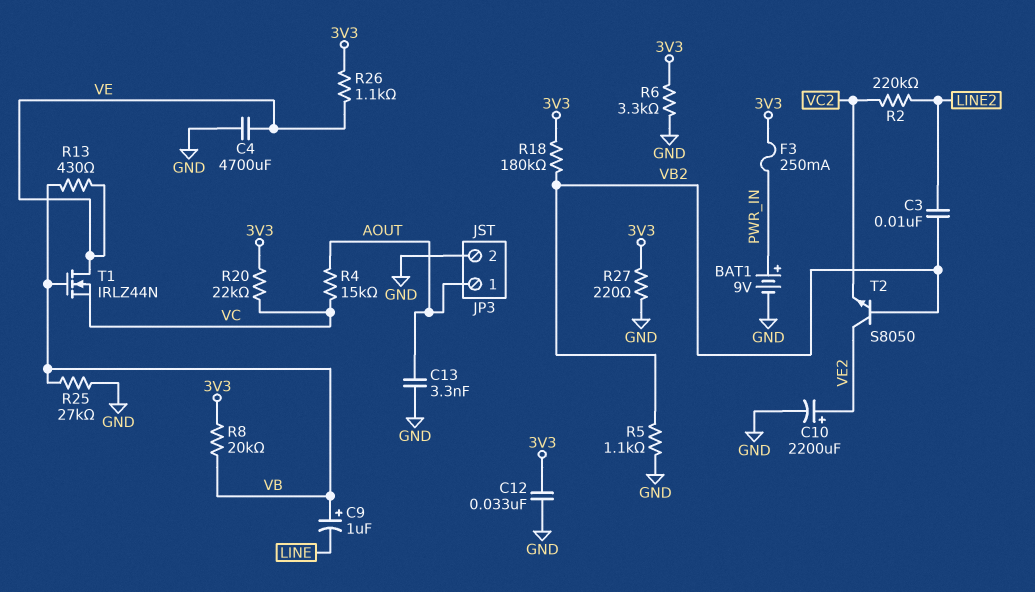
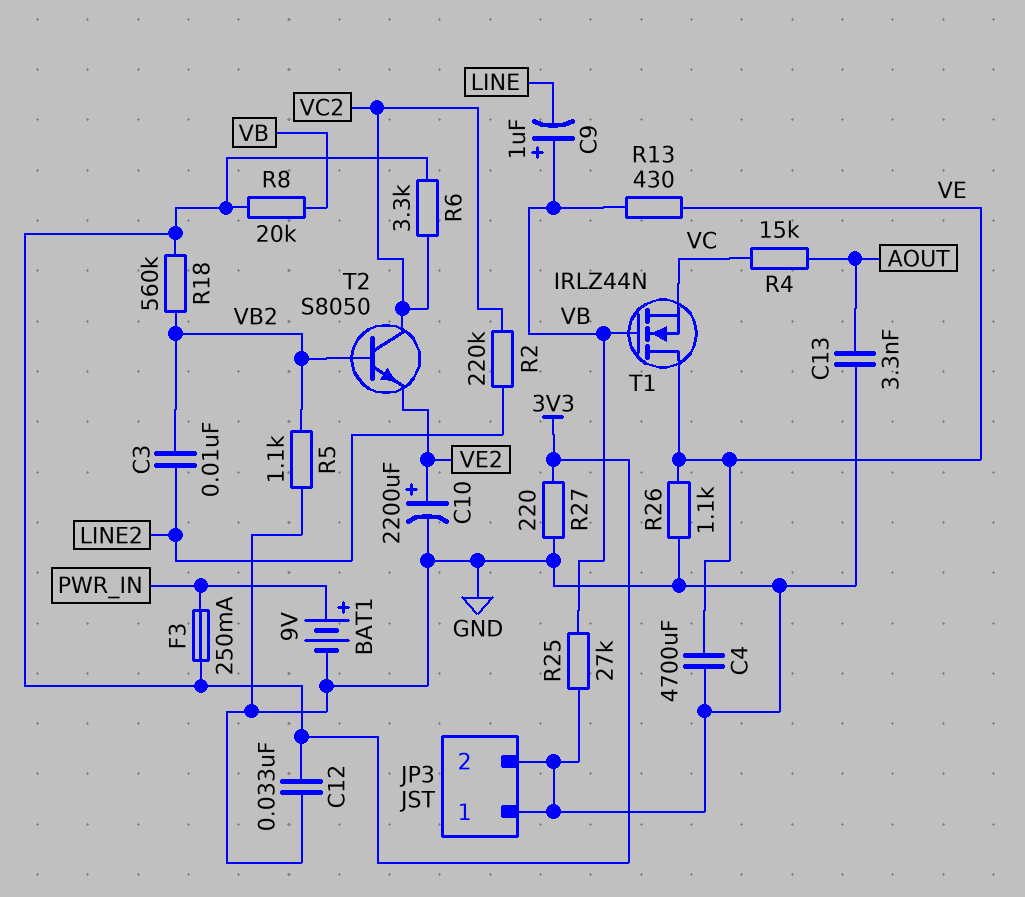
JP3 pin 1: AOUT -> GND
R6: 3.3k (3V3, GND) -> 3.3k (3V3, VC2)
R18: 180k (3V3, VB2) -> 560k (3V3, VB2)
R20: 22k (3V3, VC) -> none
R26: 1.1k (3V3, VE) -> 1.1k (GND, VE)
T2: NPN S8050 (B VB2, C VE2, E VC2) -> NPN S8050 (B VB2, C VC2, E VE2)

